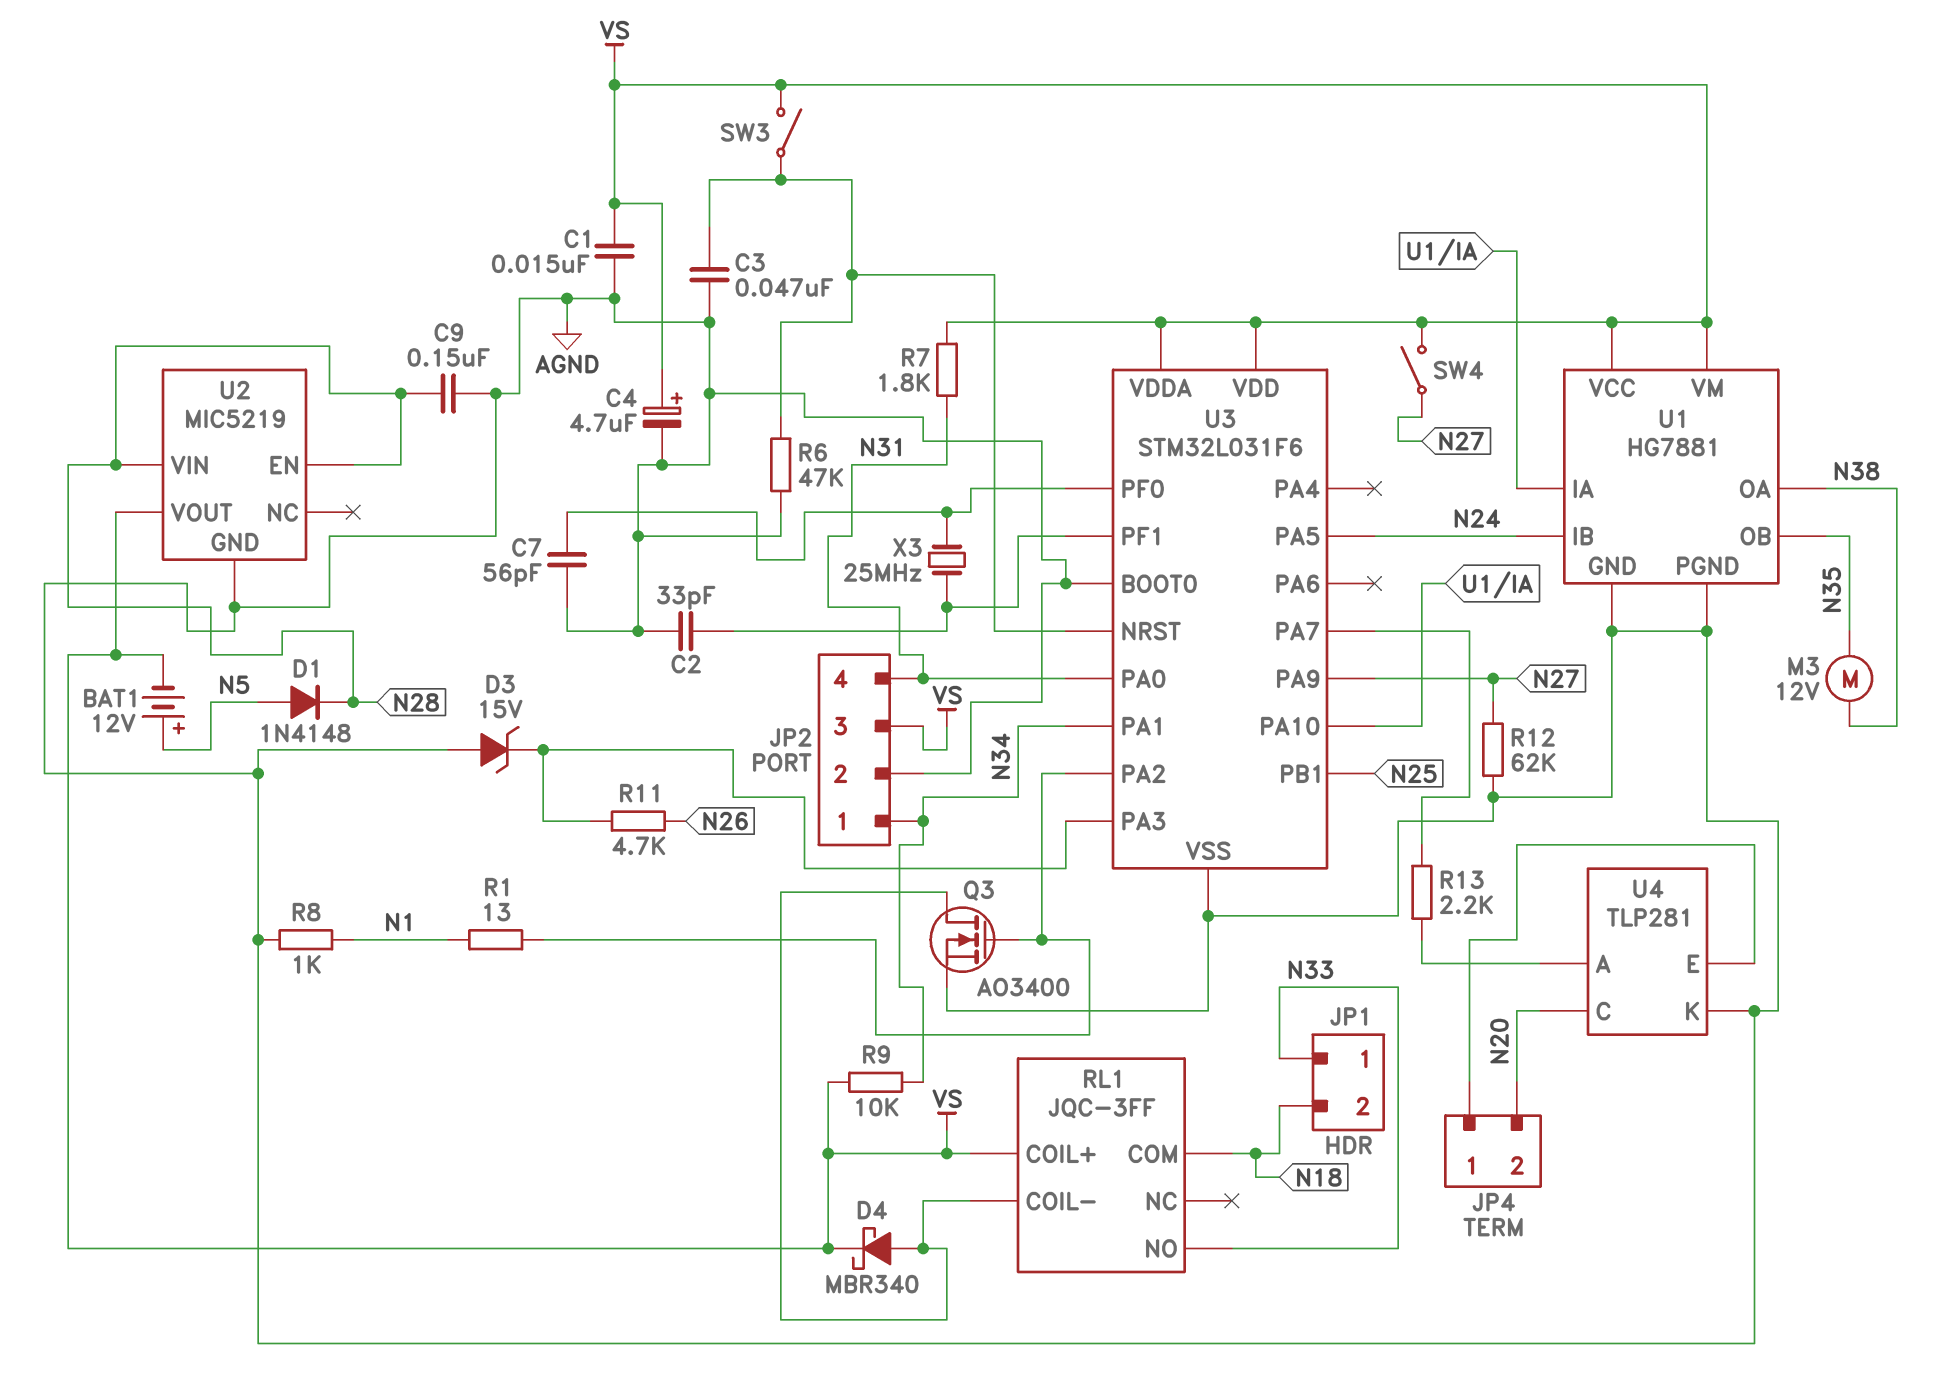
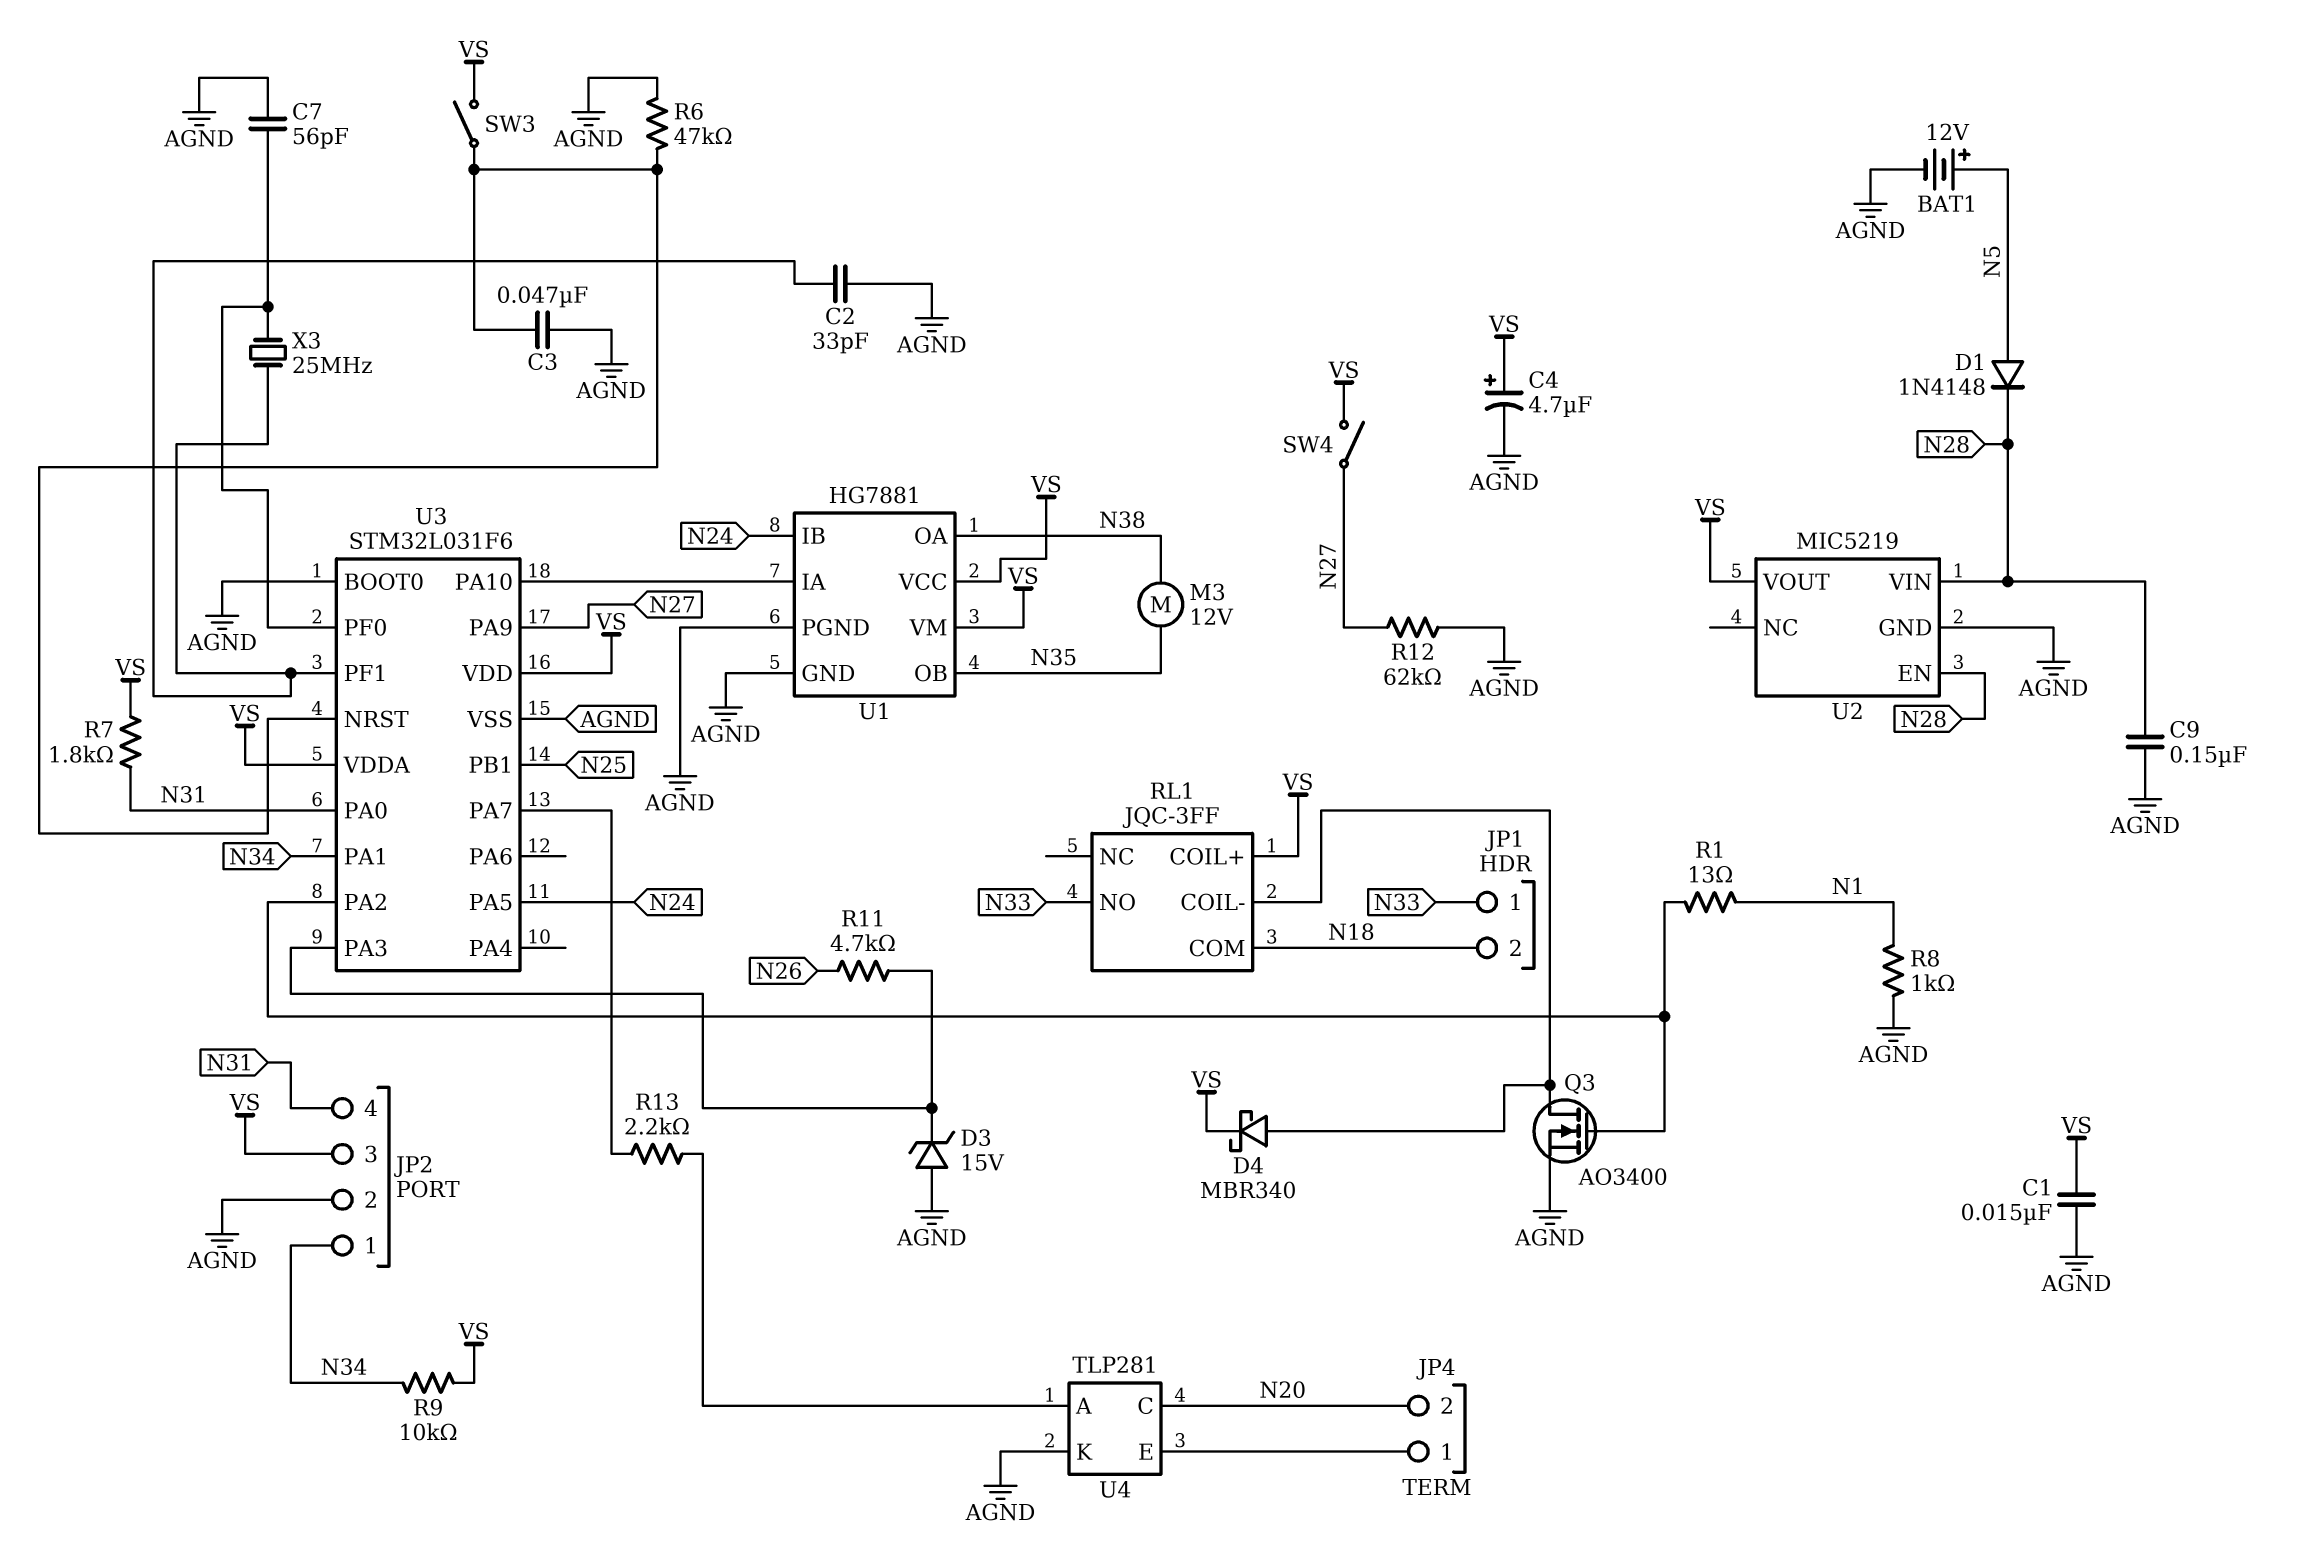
BAT1: 12V (plus N5, minus VS) -> 12V (plus N5, minus AGND)

